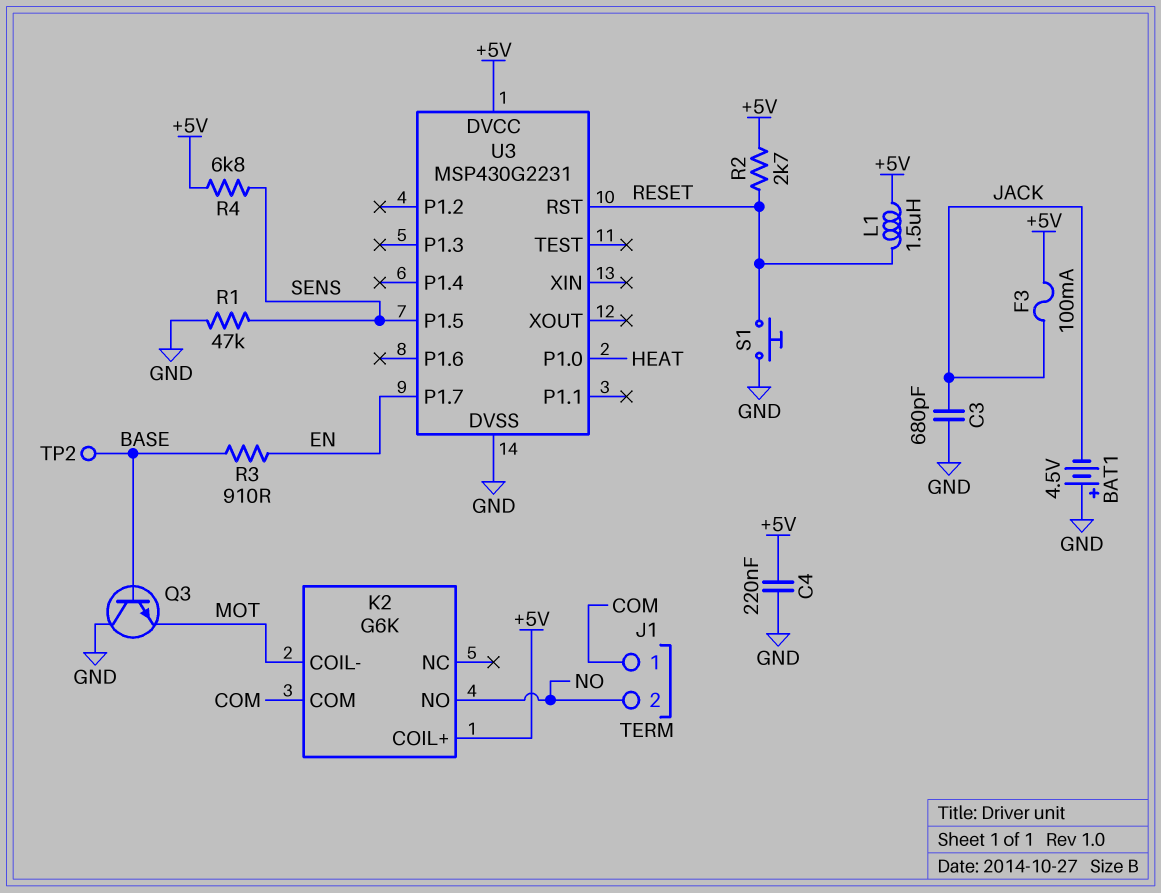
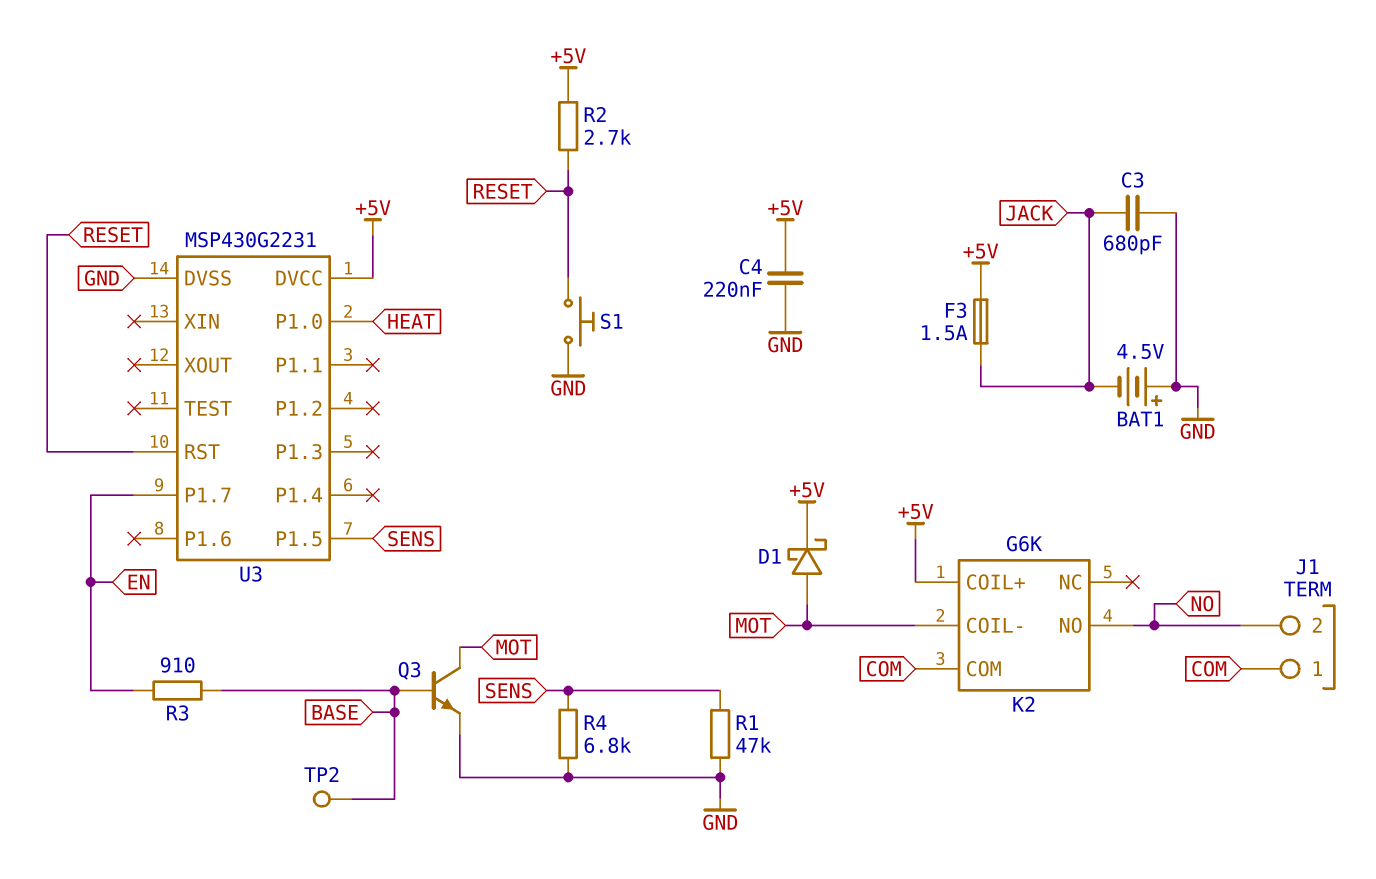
D1: none -> schottky (A MOT, K +5V)
F3: 100mA (+5V, JACK) -> 1.5A (+5V, JACK)
L1: 1.5uH (+5V, RESET) -> none
Q3: NPN (B BASE, C GND, E MOT) -> NPN (B BASE, C MOT, E GND)
R4: 6.8k (+5V, SENS) -> 6.8k (GND, SENS)

